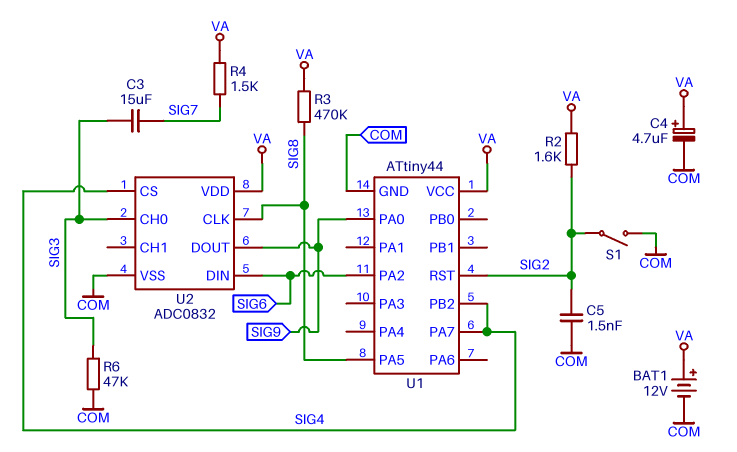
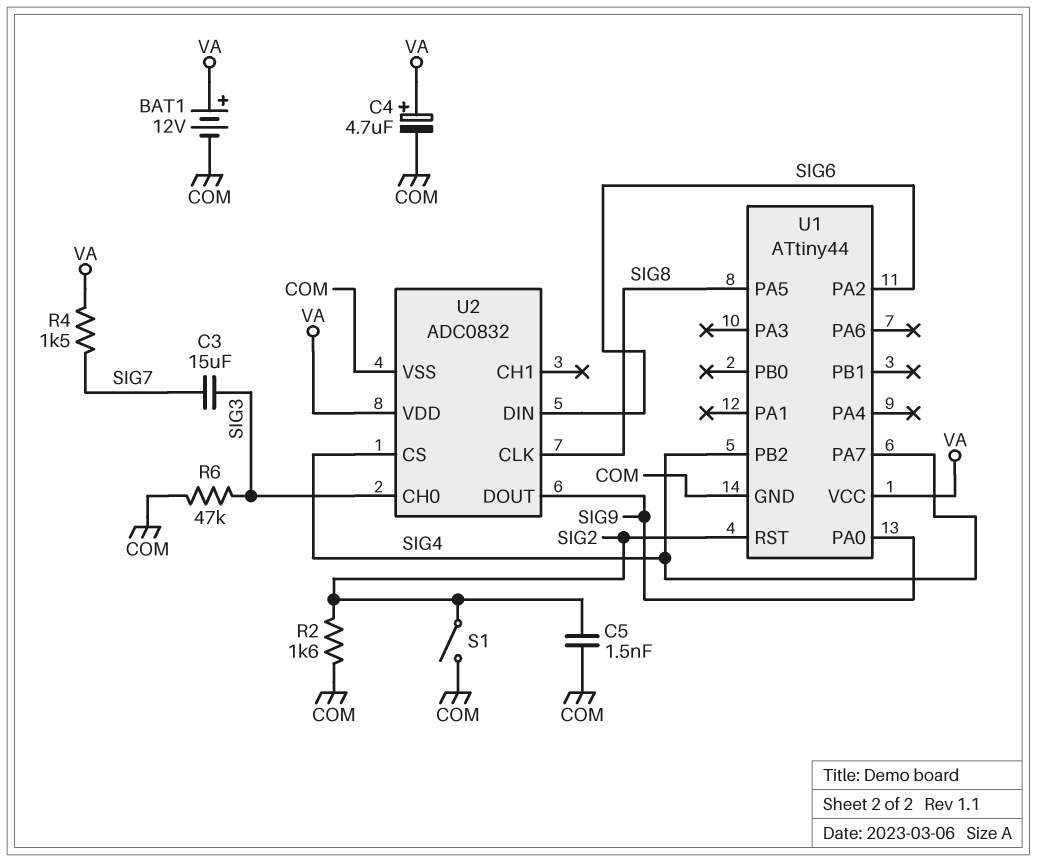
R2: 1.6k (SIG2, VA) -> 1.6k (COM, SIG2)
R3: 470k (SIG8, VA) -> none

